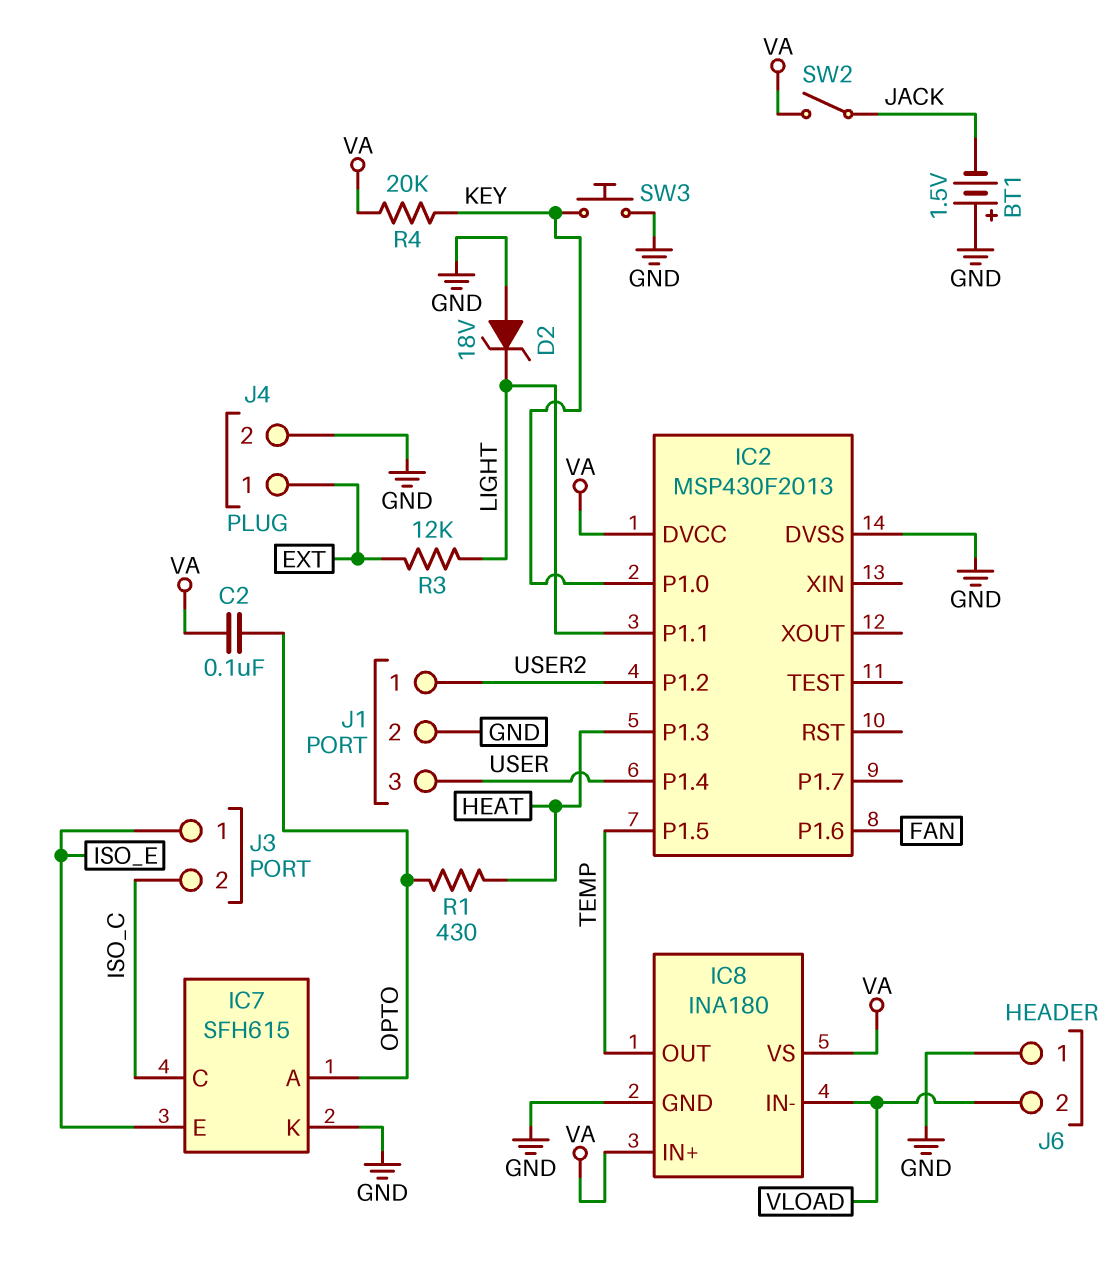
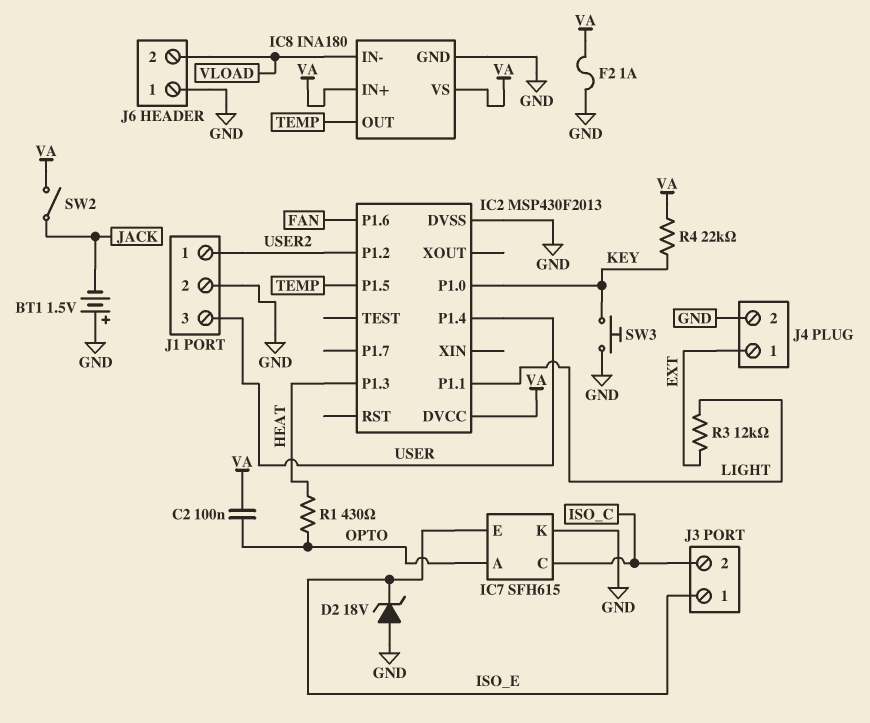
D2: zener 18V (A GND, K LIGHT) -> zener 18V (A GND, K ISO_E)
F2: none -> 1A (GND, VA)
R4: 20k (KEY, VA) -> 22k (KEY, VA)

